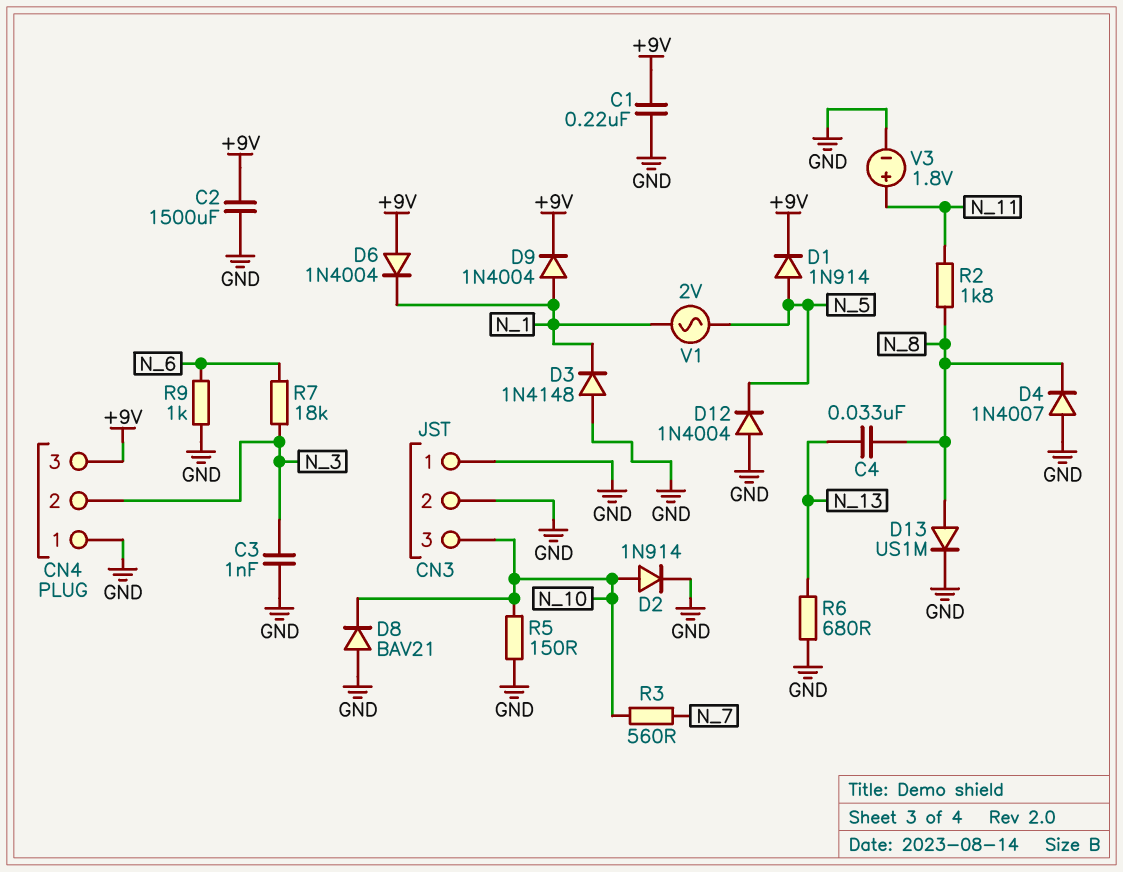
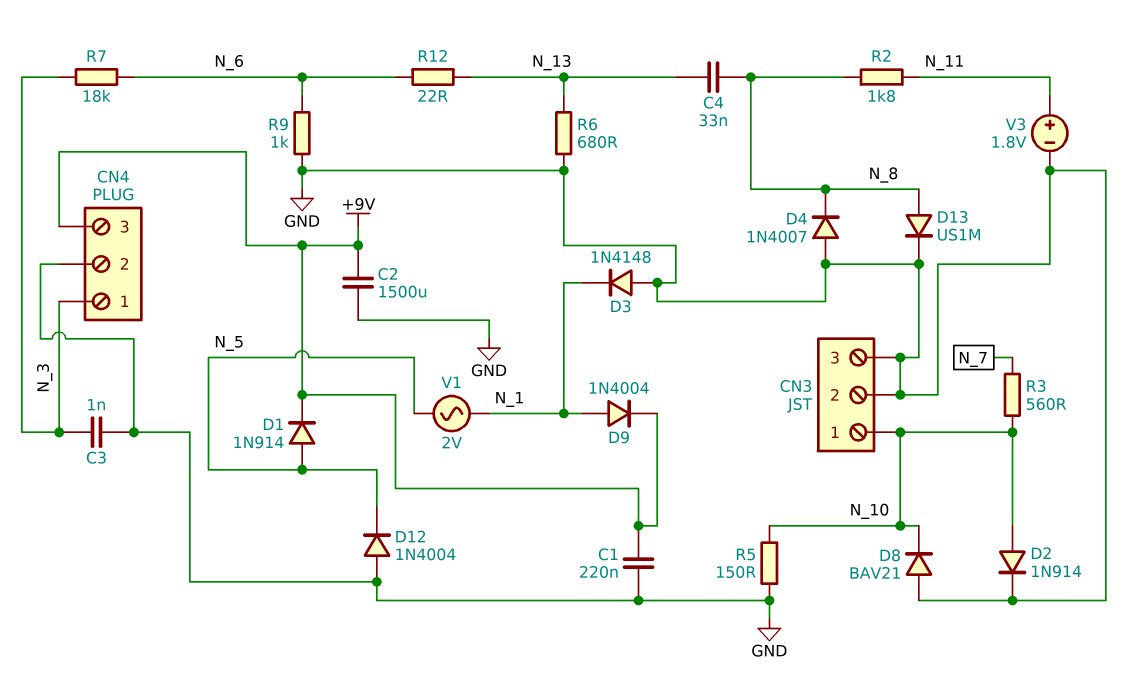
CN3 pin 1: GND -> N_10
CN3 pin 3: N_10 -> GND
CN4 pin 1: GND -> N_3
CN4 pin 2: N_3 -> GND
D6: diode 1N4004 (A +9V, K N_1) -> none
R12: none -> 22 (N_6, N_13)

